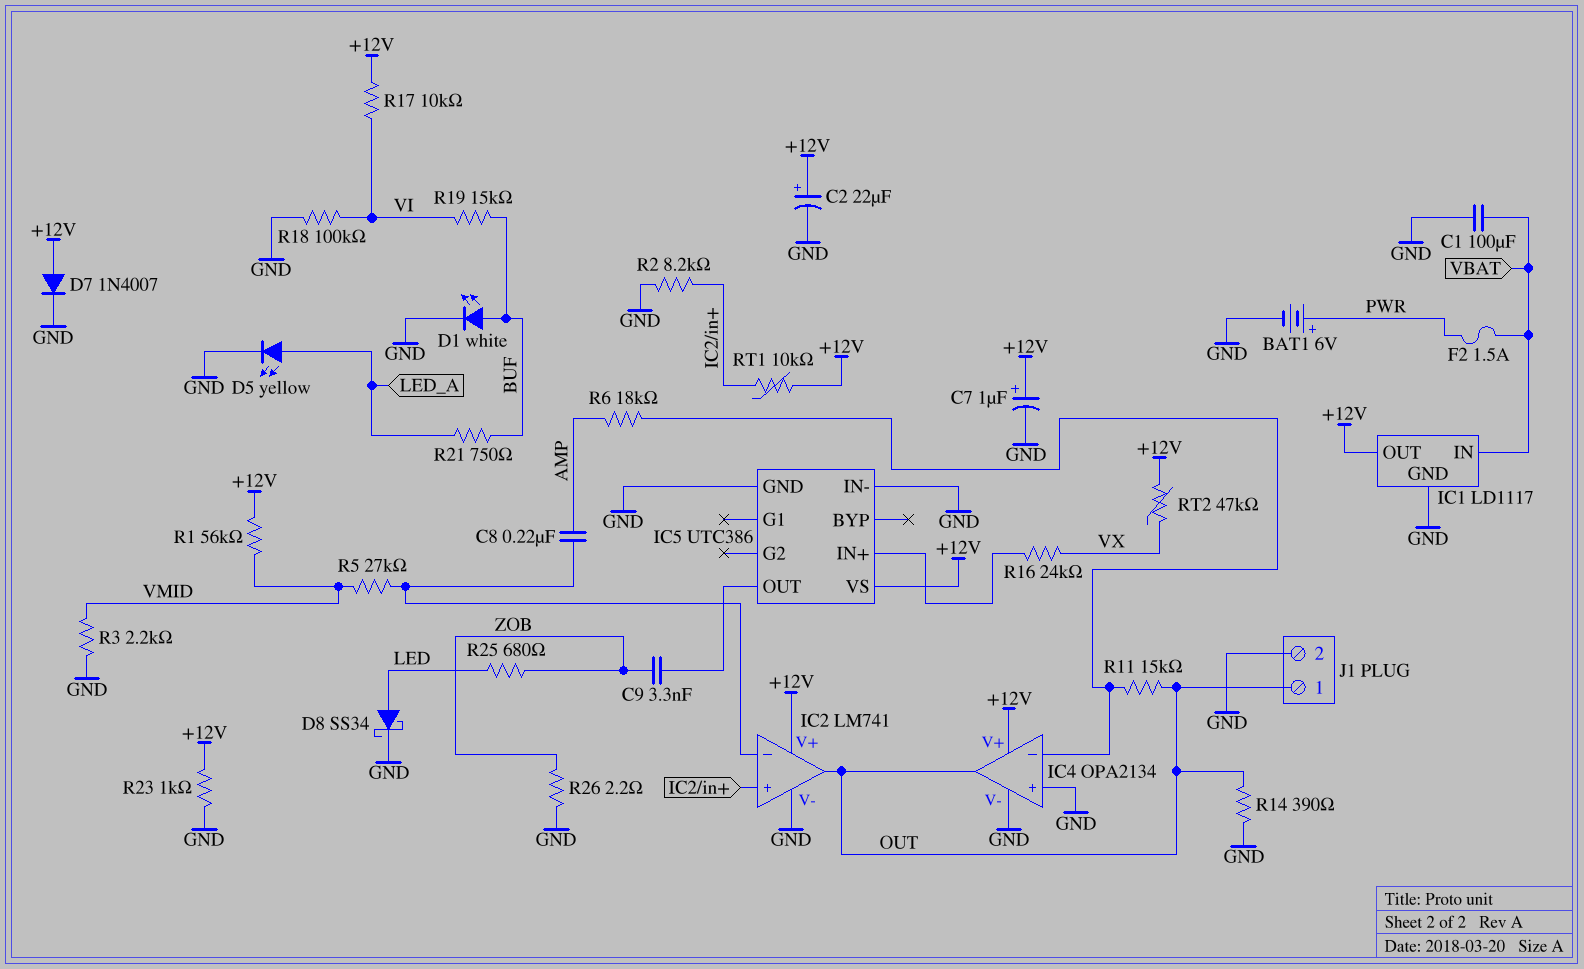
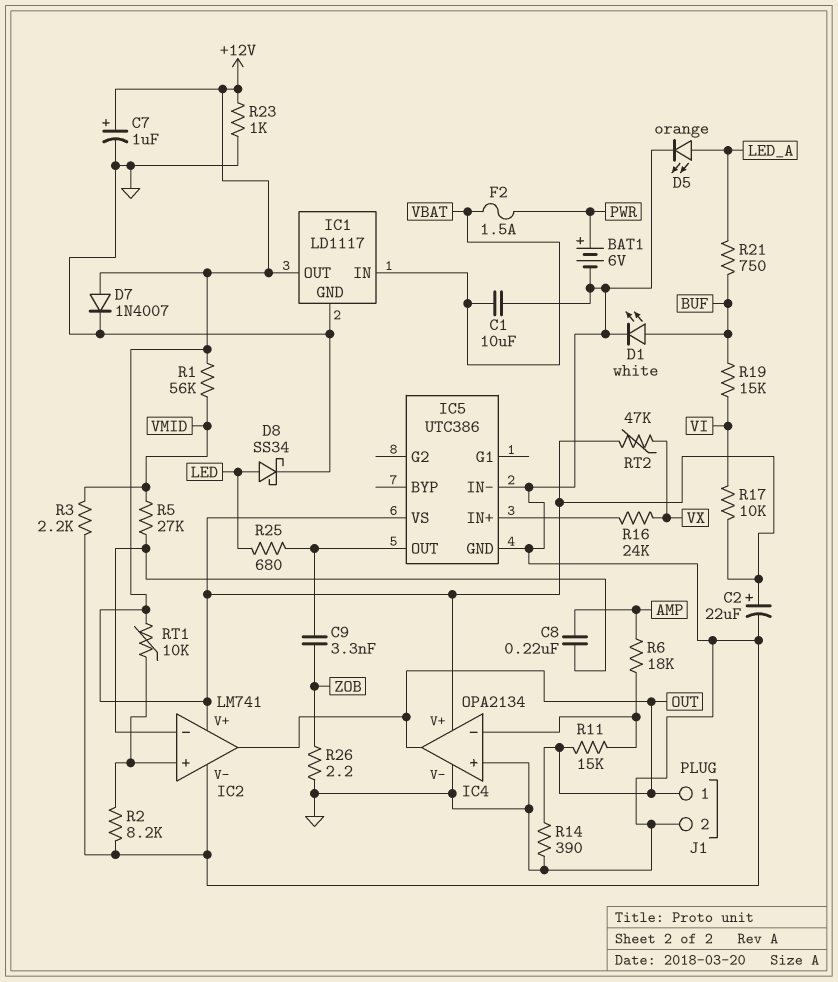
C1: 100uF (GND, VBAT) -> 10uF (GND, VBAT)
D5: LED yellow (A LED_A, K GND) -> LED orange (A LED_A, K GND)
R18: 100k (GND, VI) -> none
R25: 680 (LED, ZOB) -> 680 (IC5/OUT, LED)

